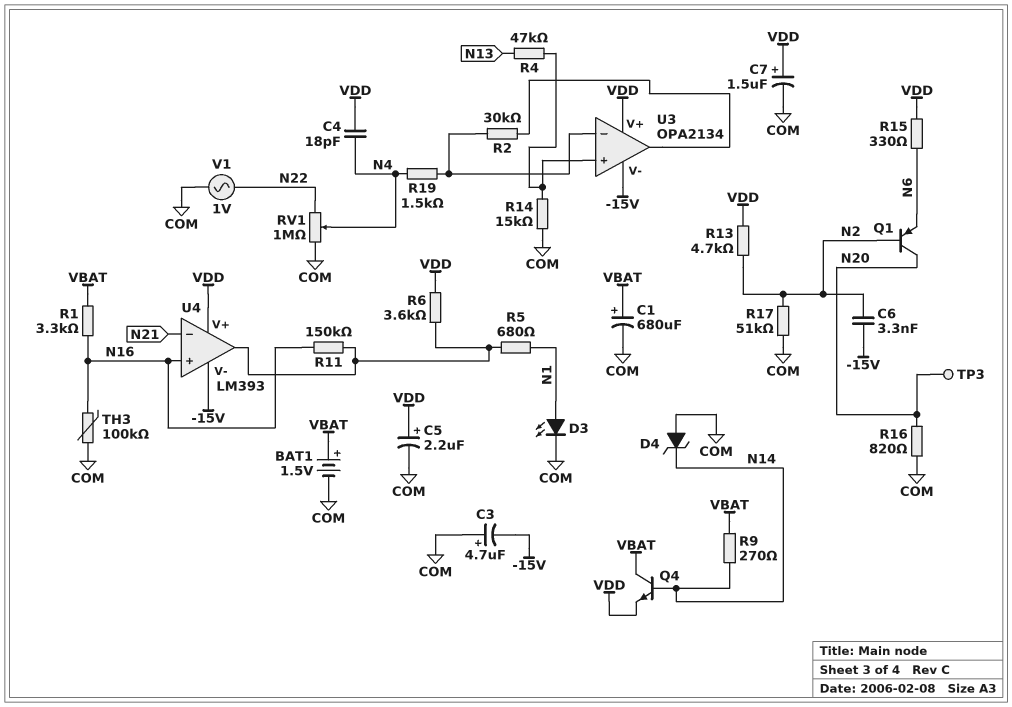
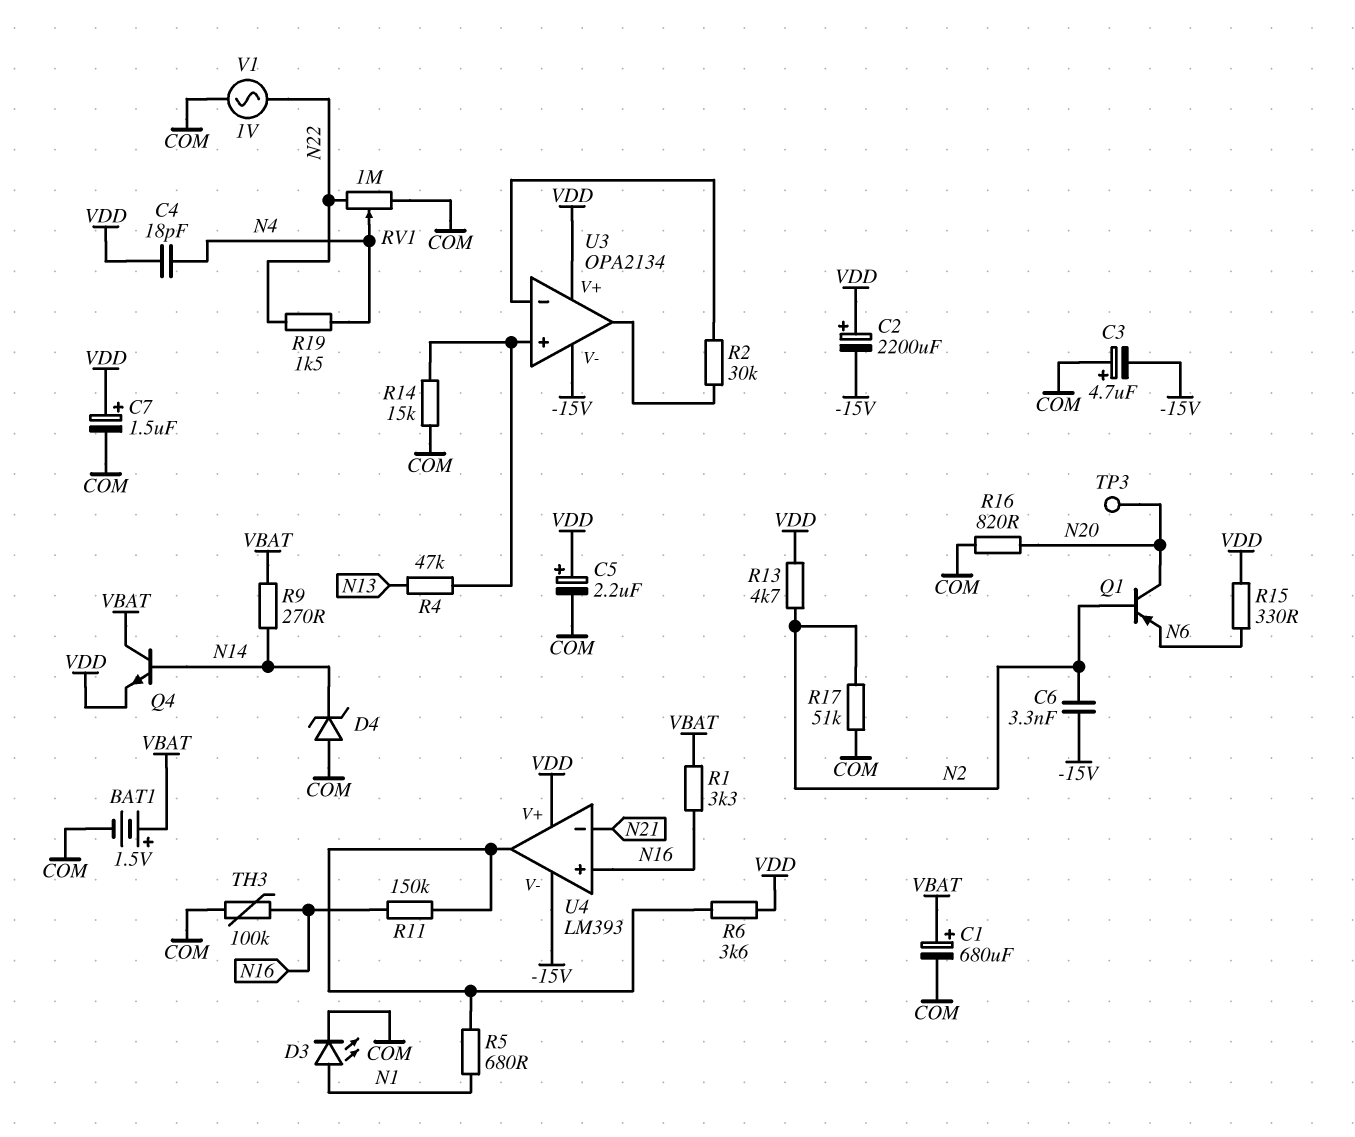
C2: none -> 2200uF (plus VDD, minus -15V)
R19: 1.5k (N4, U3/in-) -> 1.5k (N4, N22)

